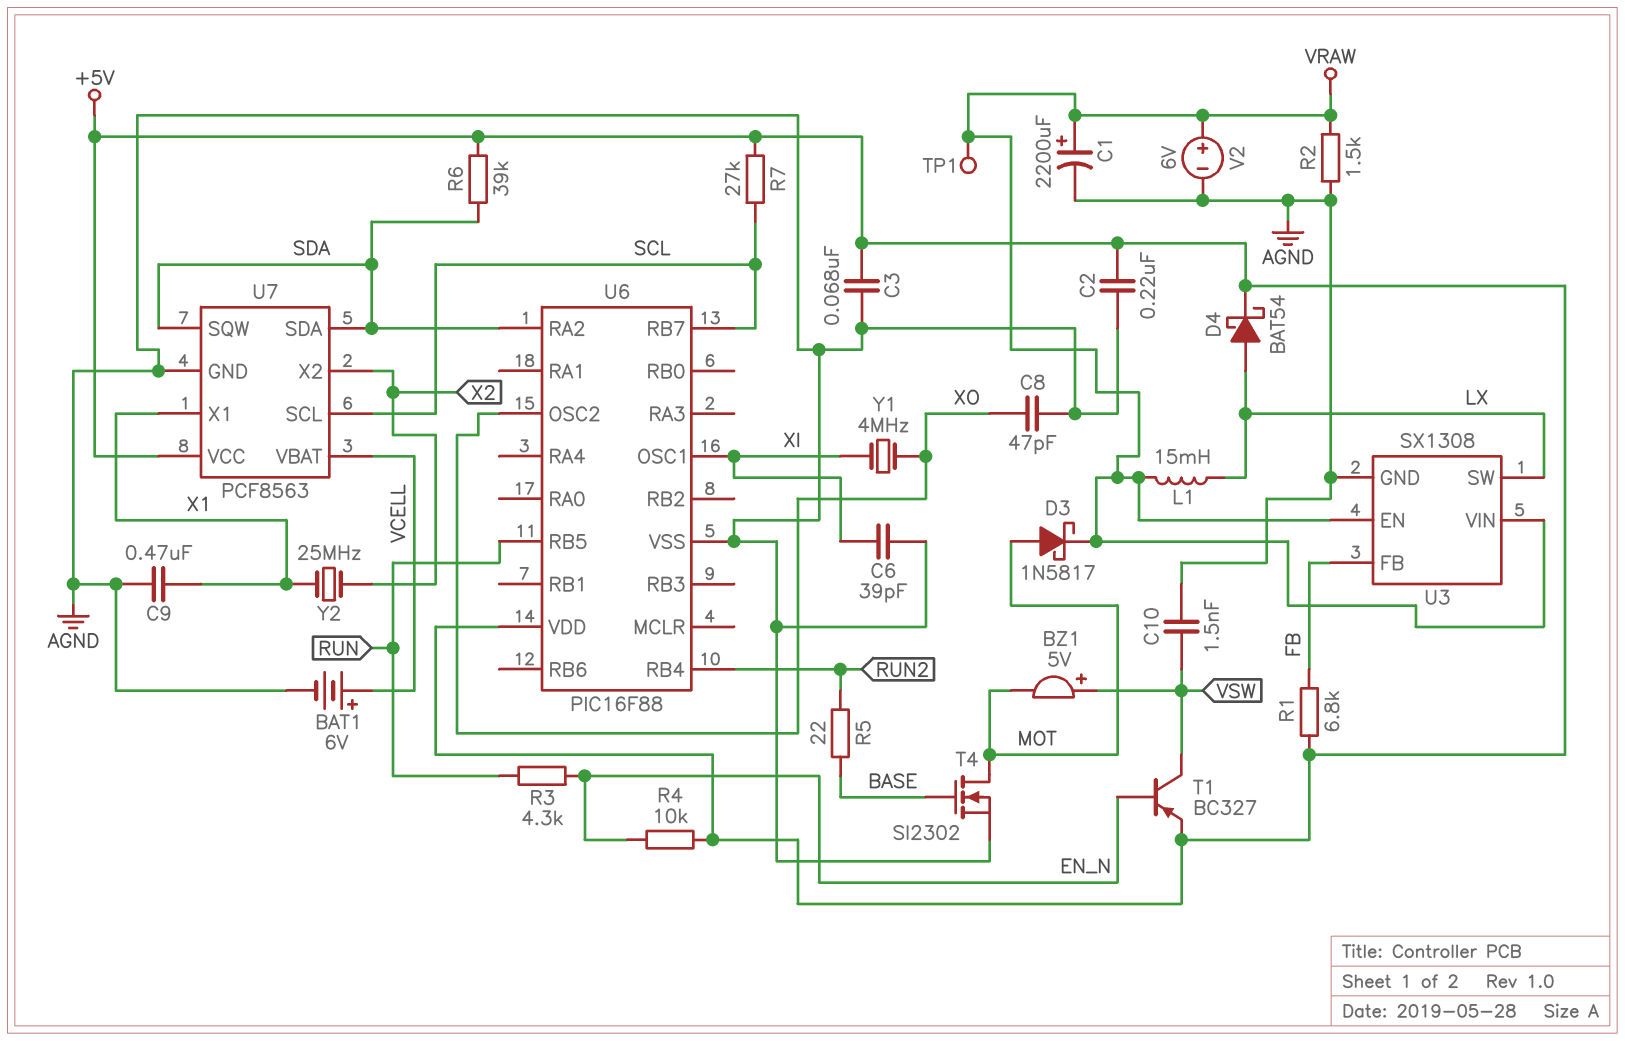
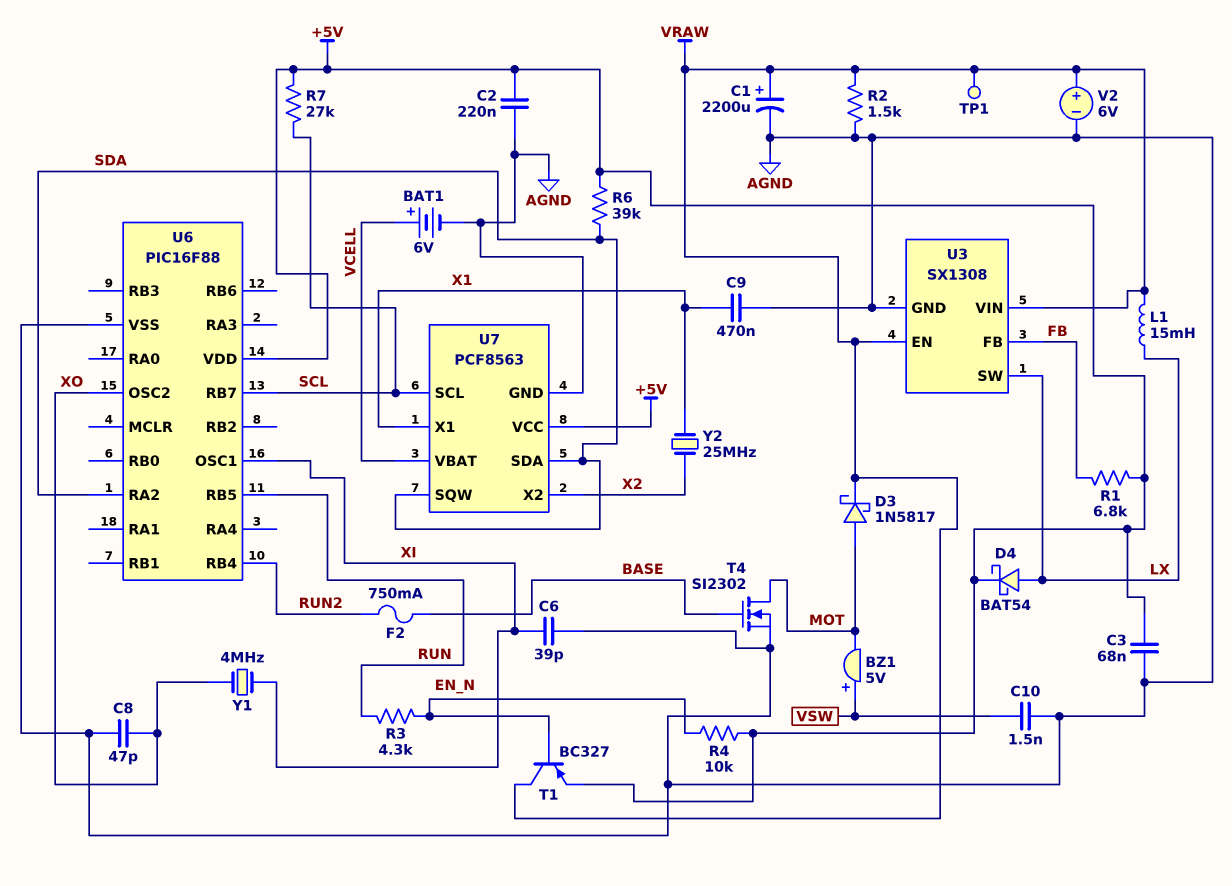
F2: none -> 750mA (BASE, RUN2)
R5: 22 (BASE, RUN2) -> none
T1: PNP BC327 (B EN_N, C VSW, E +5V) -> PNP BC327 (B EN_N, C VRAW, E +5V)

